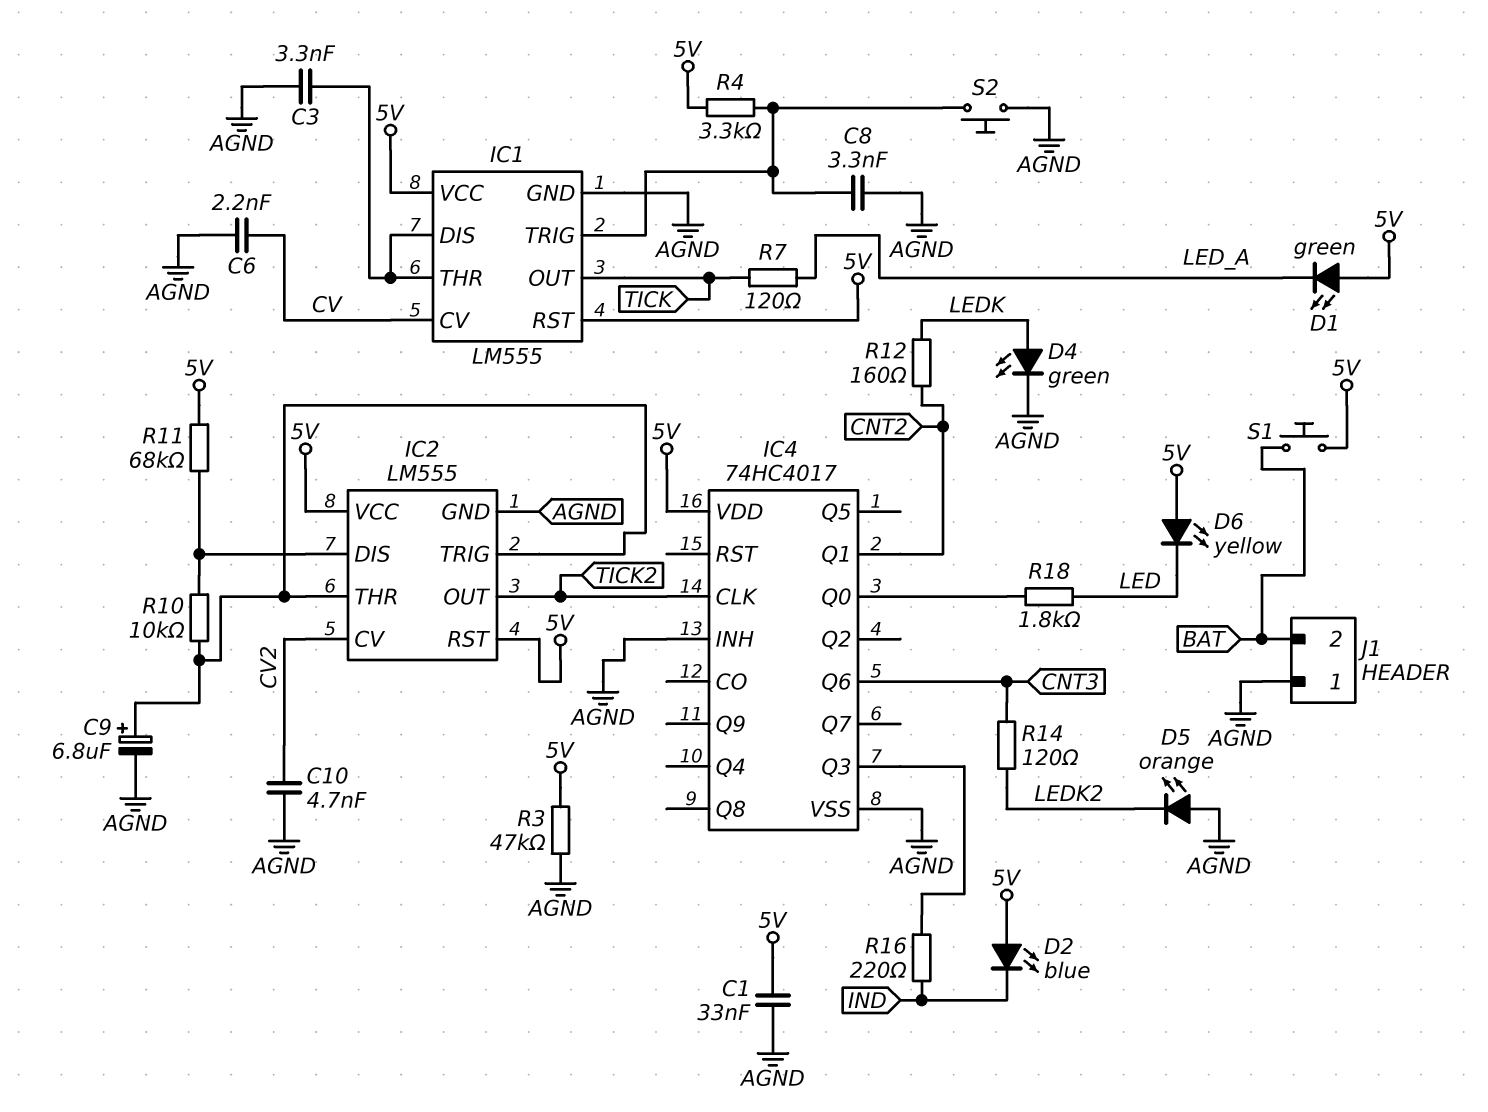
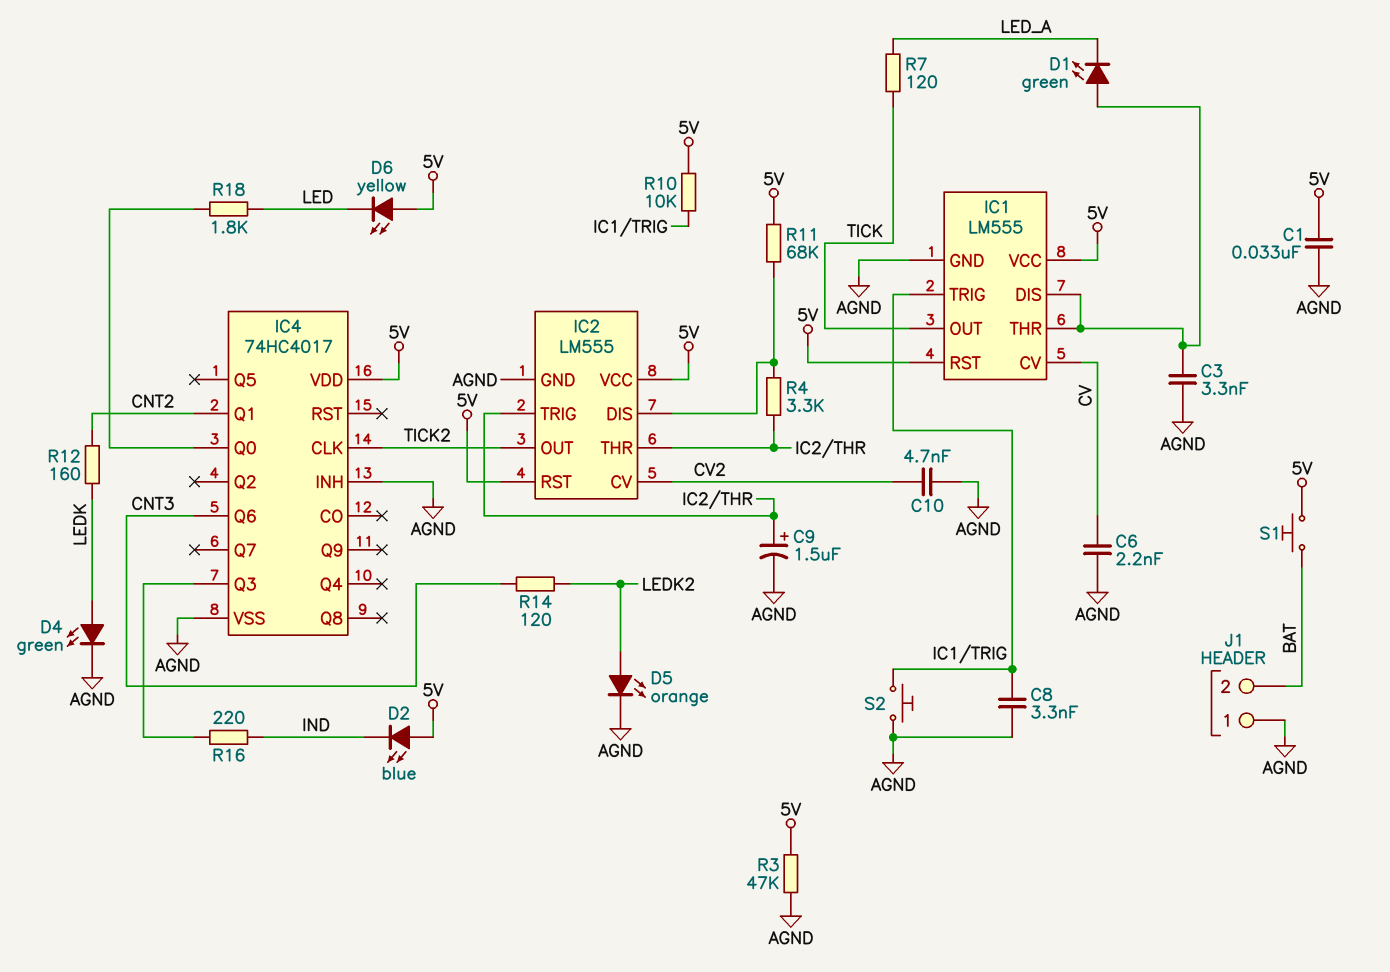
C9: 6.8uF (plus IC2/THR, minus AGND) -> 1.5uF (plus IC2/THR, minus AGND)
D1: LED green (A 5V, K LED_A) -> LED green (A IC1/DIS, K LED_A)
D5: LED orange (A AGND, K LEDK2) -> LED orange (A LEDK2, K AGND)
R4: 3.3k (5V, IC1/TRIG) -> 3.3k (IC2/DIS, IC2/THR)
R10: 10k (IC2/DIS, IC2/THR) -> 10k (5V, IC1/TRIG)

